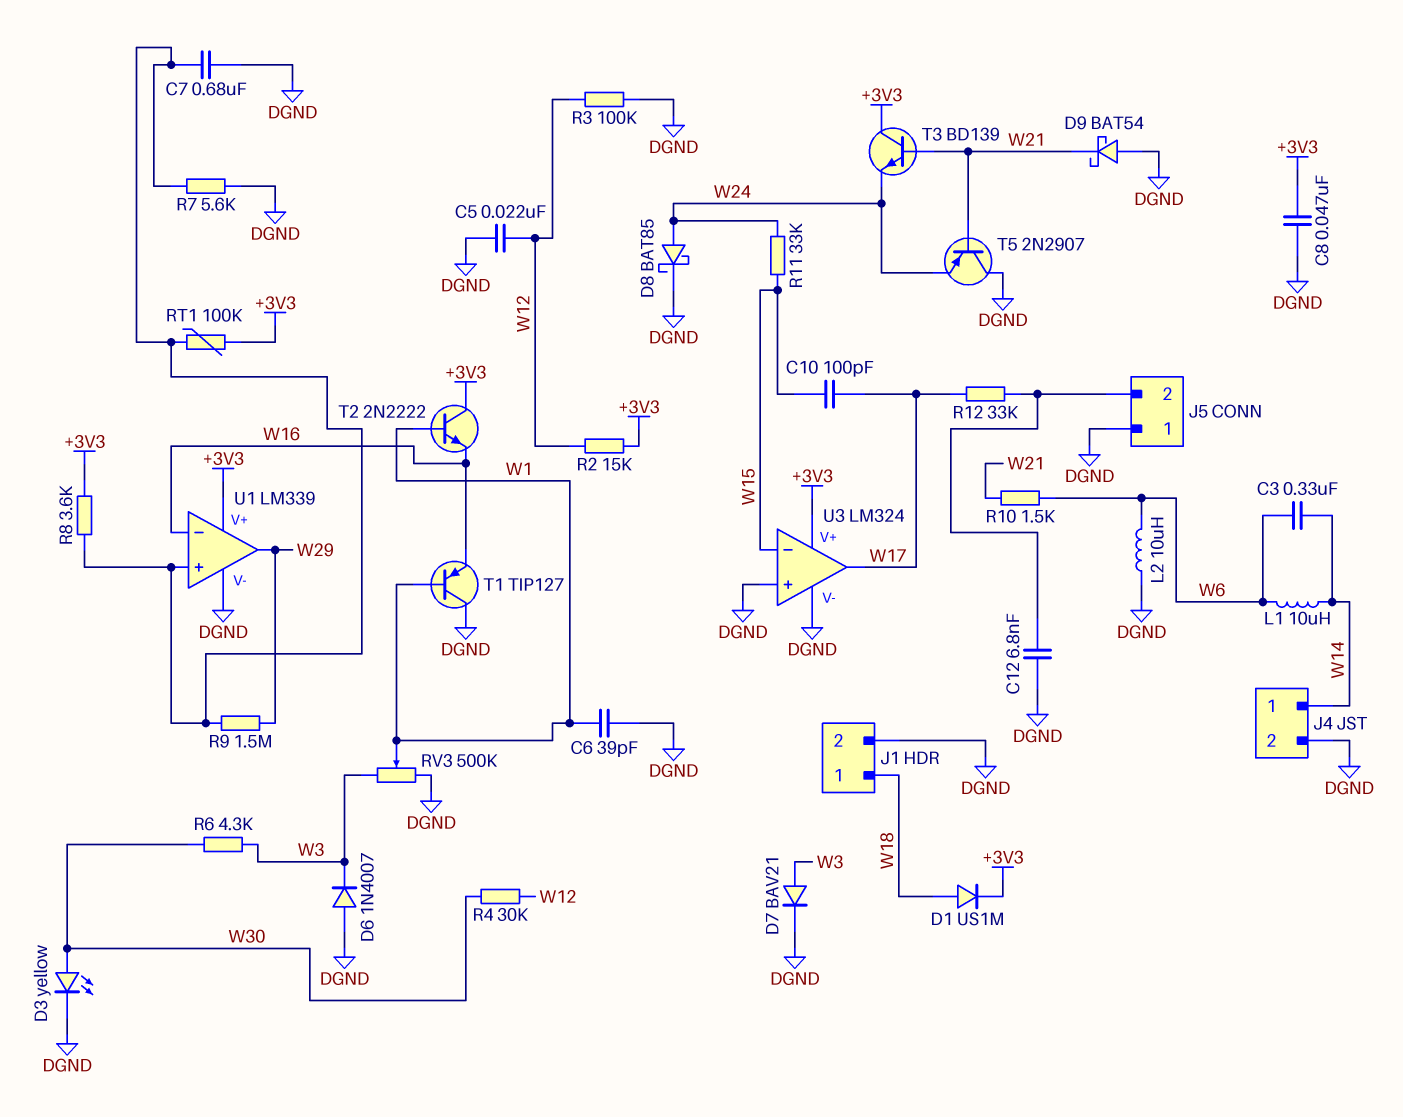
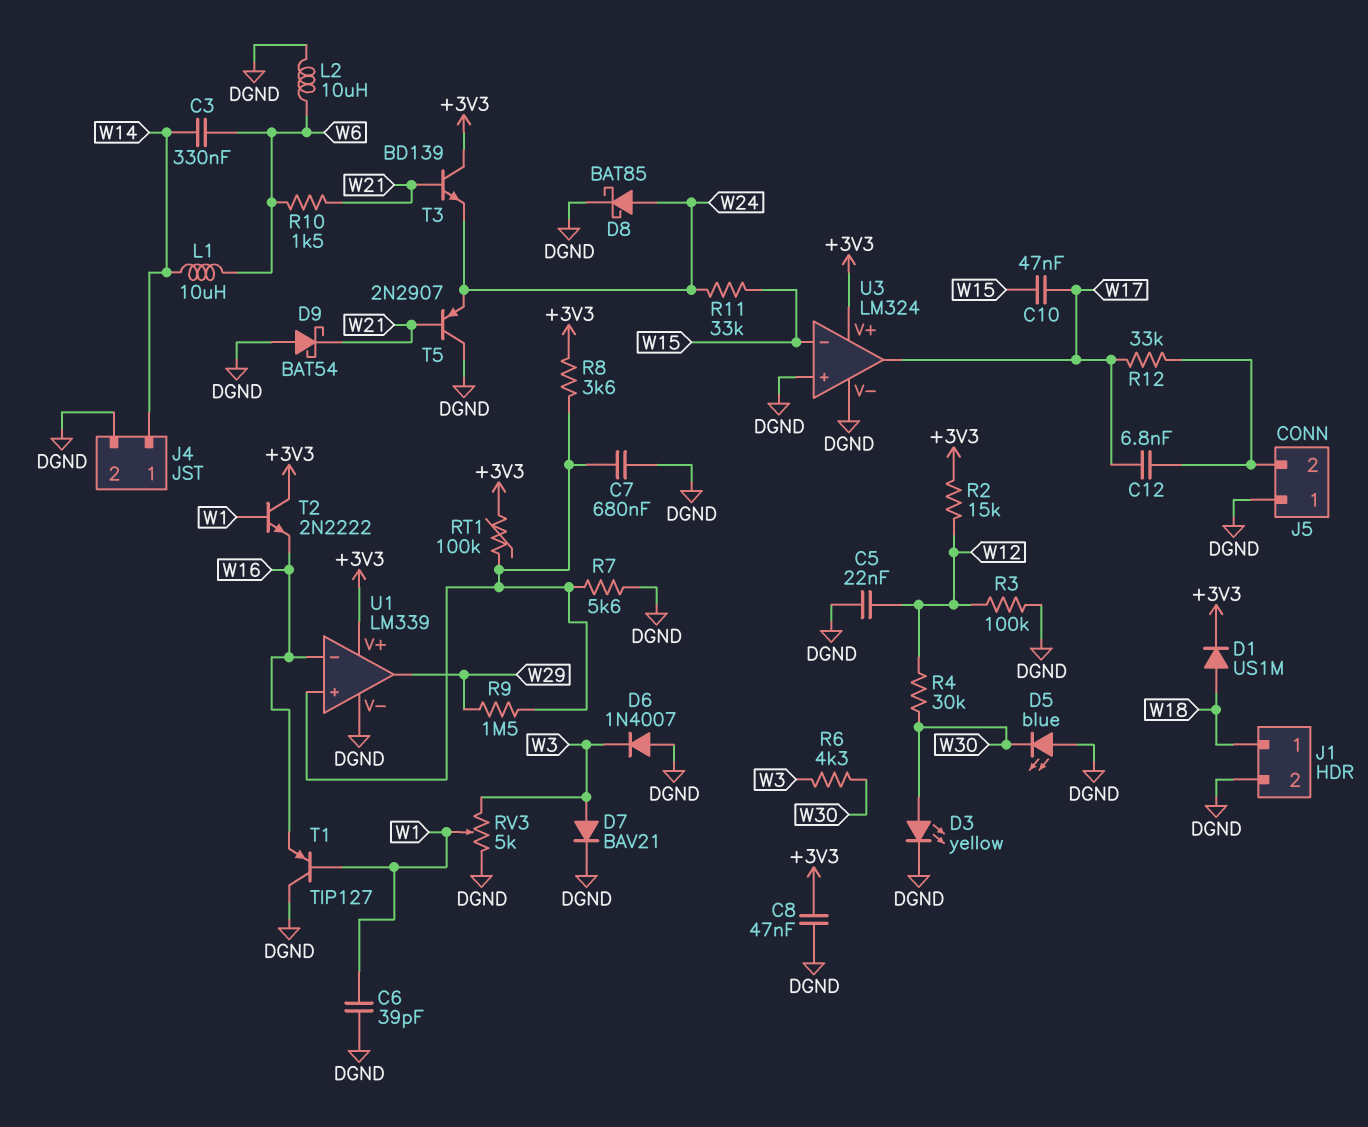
C10: 100pF (W15, W17) -> 47nF (W15, W17)
C12: 6.8nF (DGND, J5/2) -> 6.8nF (J5/2, W17)
D5: none -> LED blue (A DGND, K W30)
RV3: 500k (DGND, W3, wiper W1) -> 5k (DGND, W3, wiper W1)

